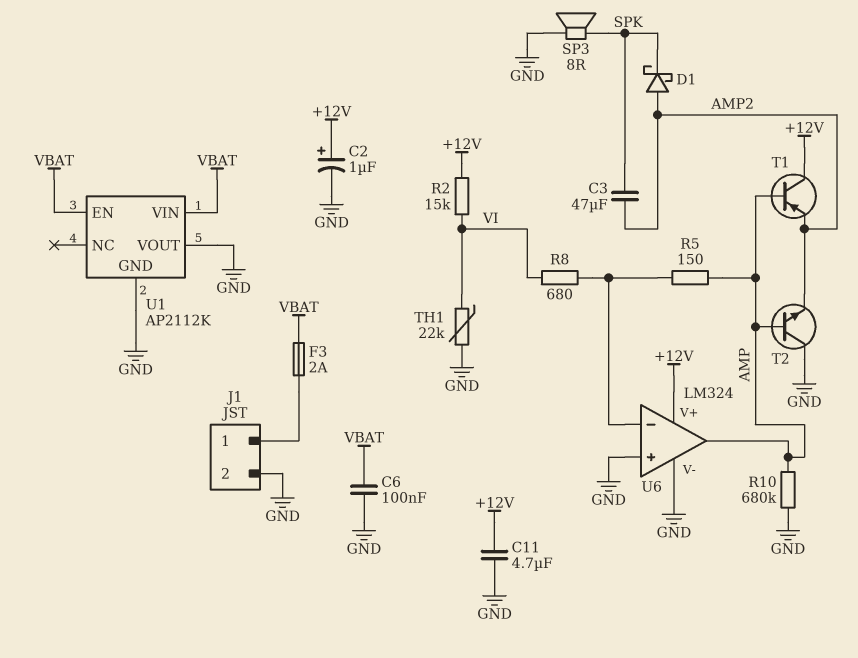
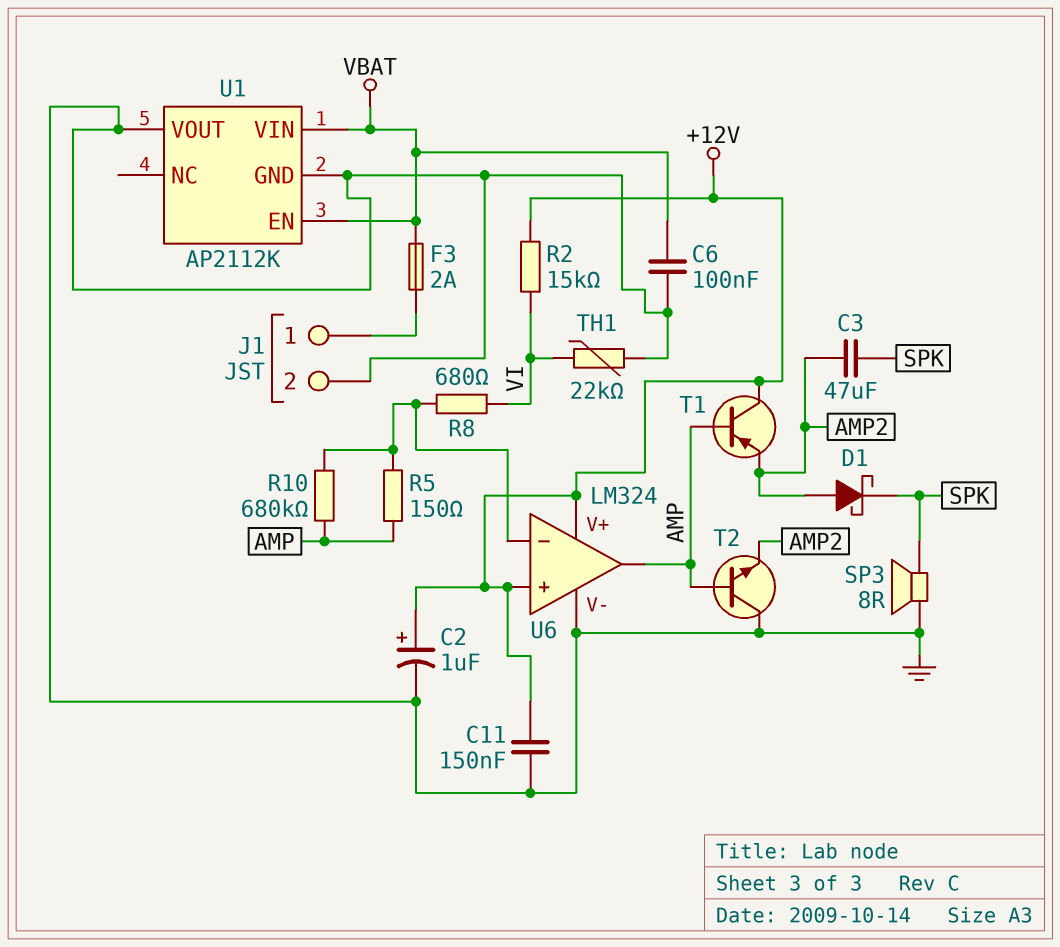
C11: 4.7uF (+12V, GND) -> 150nF (+12V, GND)
R10: 680k (AMP, GND) -> 680k (AMP, U6/in-)
U6 pin in+: GND -> +12V

